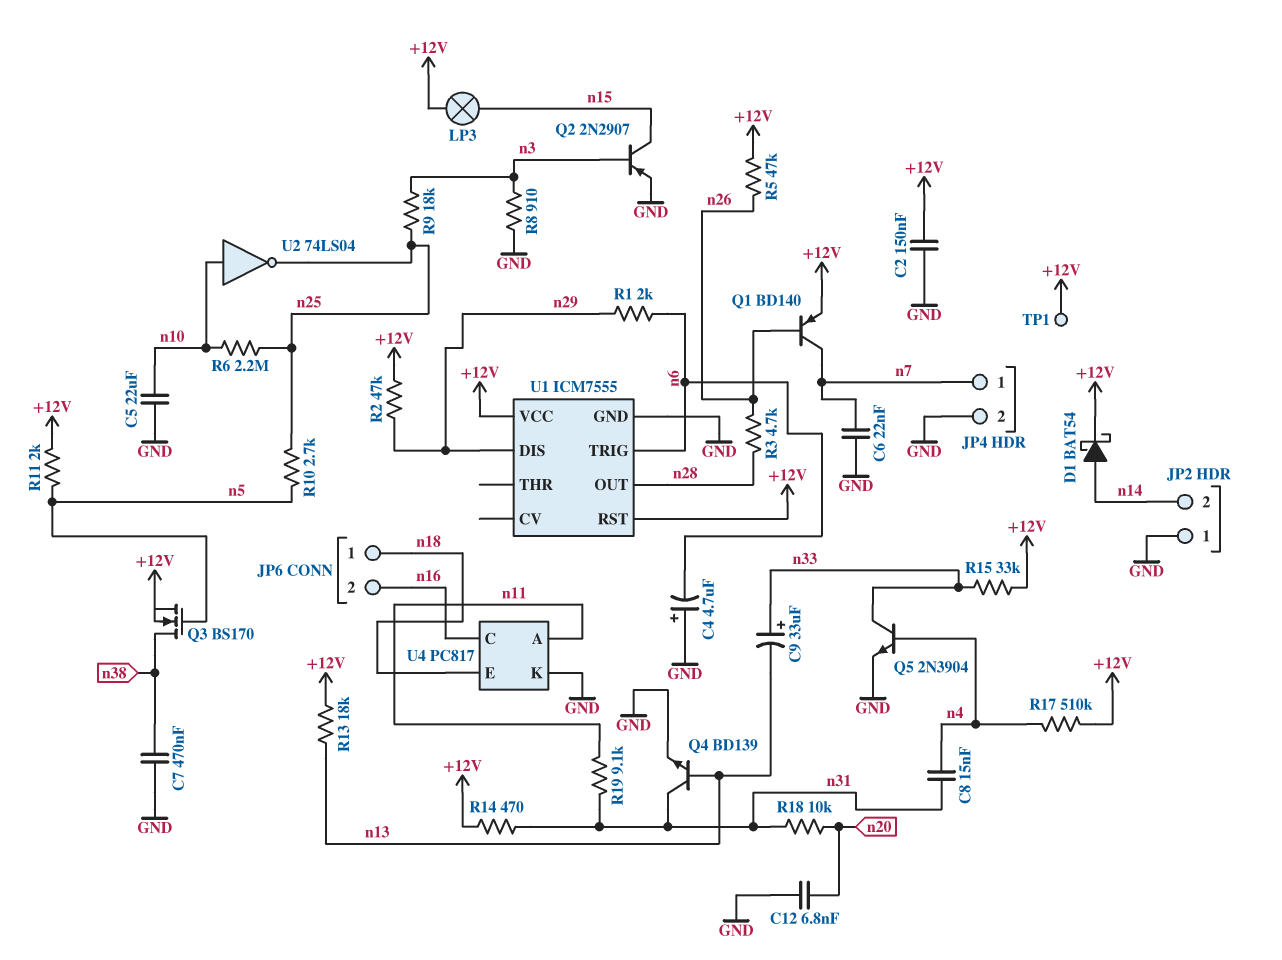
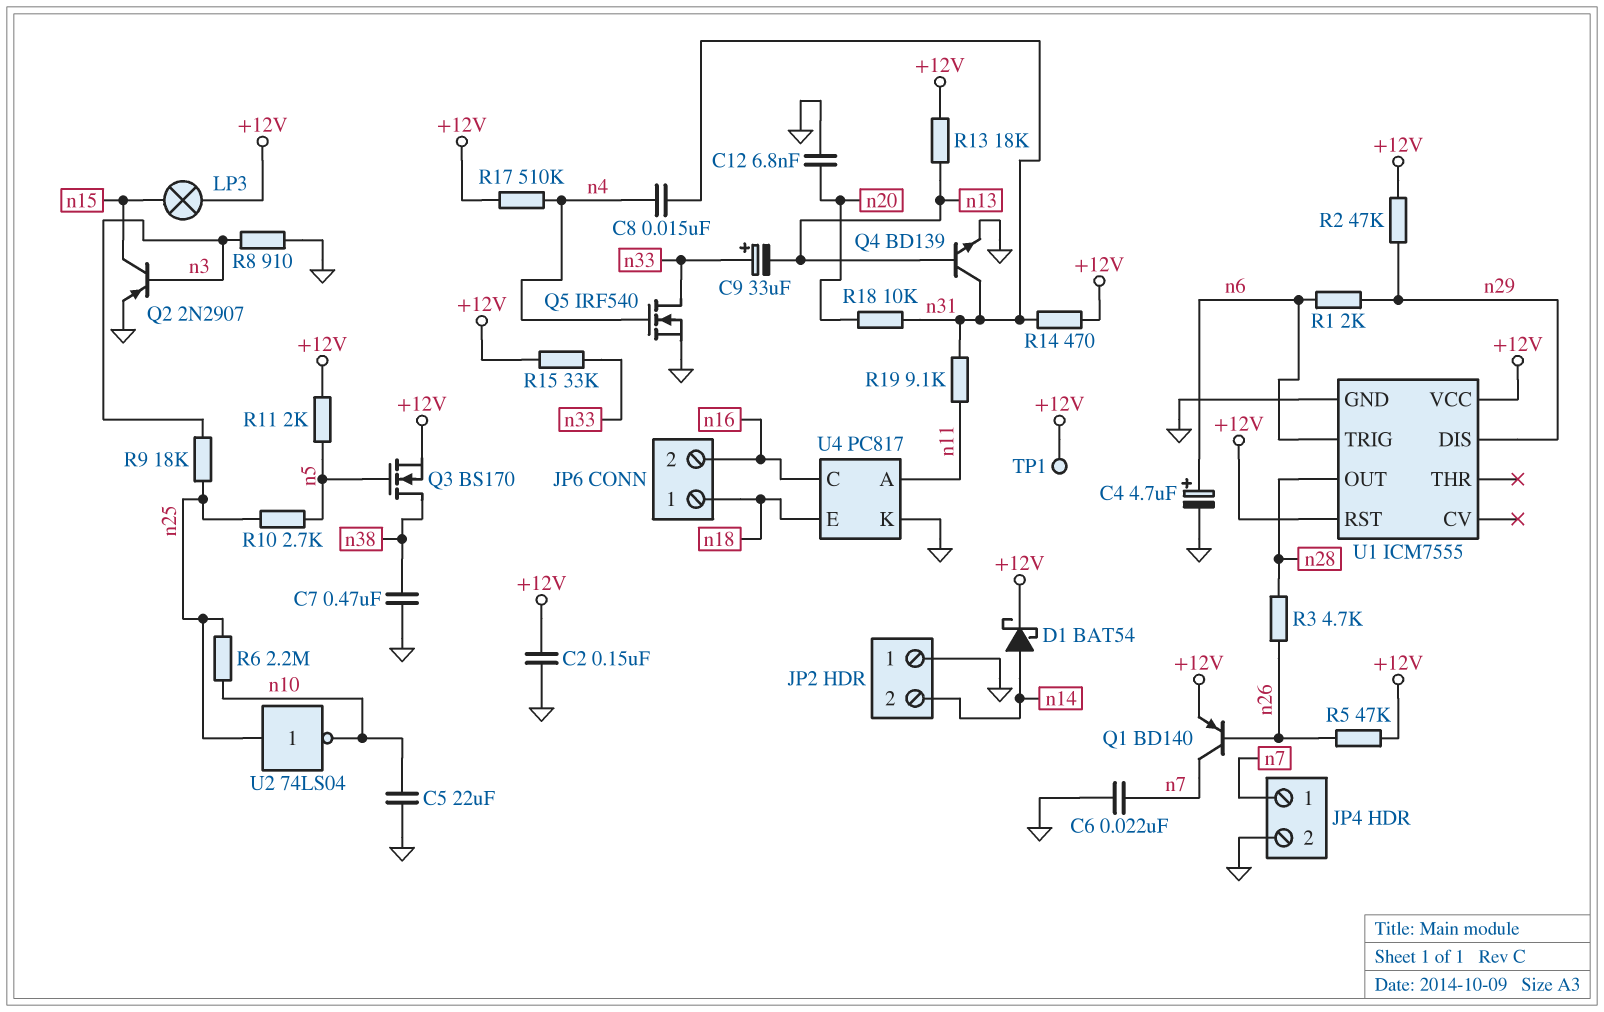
C4: 4.7uF (plus GND, minus n6) -> 4.7uF (plus n6, minus GND)
Q5: NPN 2N3904 (B n4, C n33, E GND) -> NMOS IRF540 (G n4, D n33, S GND)
U2: NOT 74LS04 (in n10, out n25) -> NOT 74LS04 (in n25, out n10)

